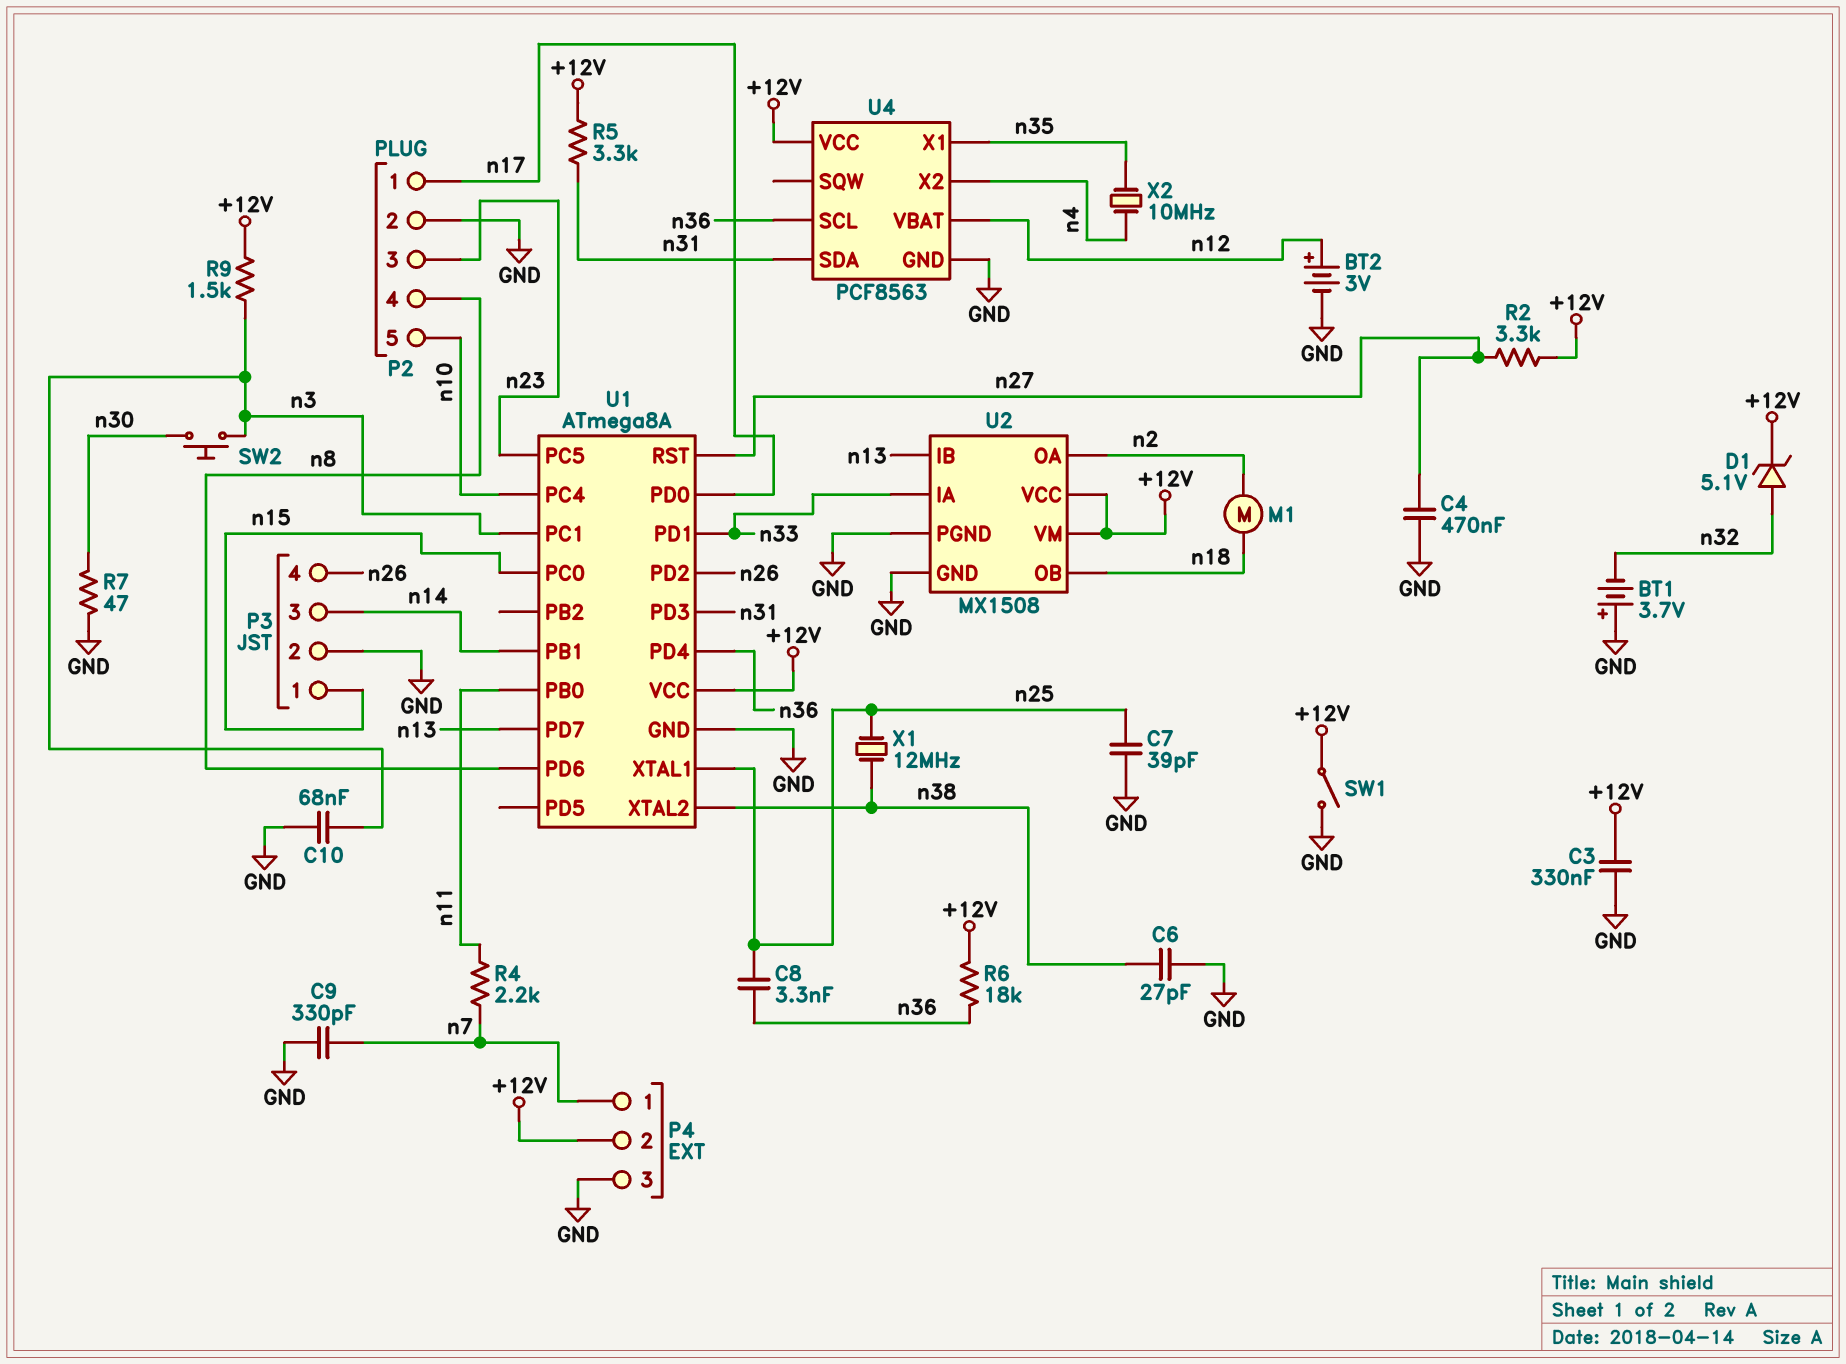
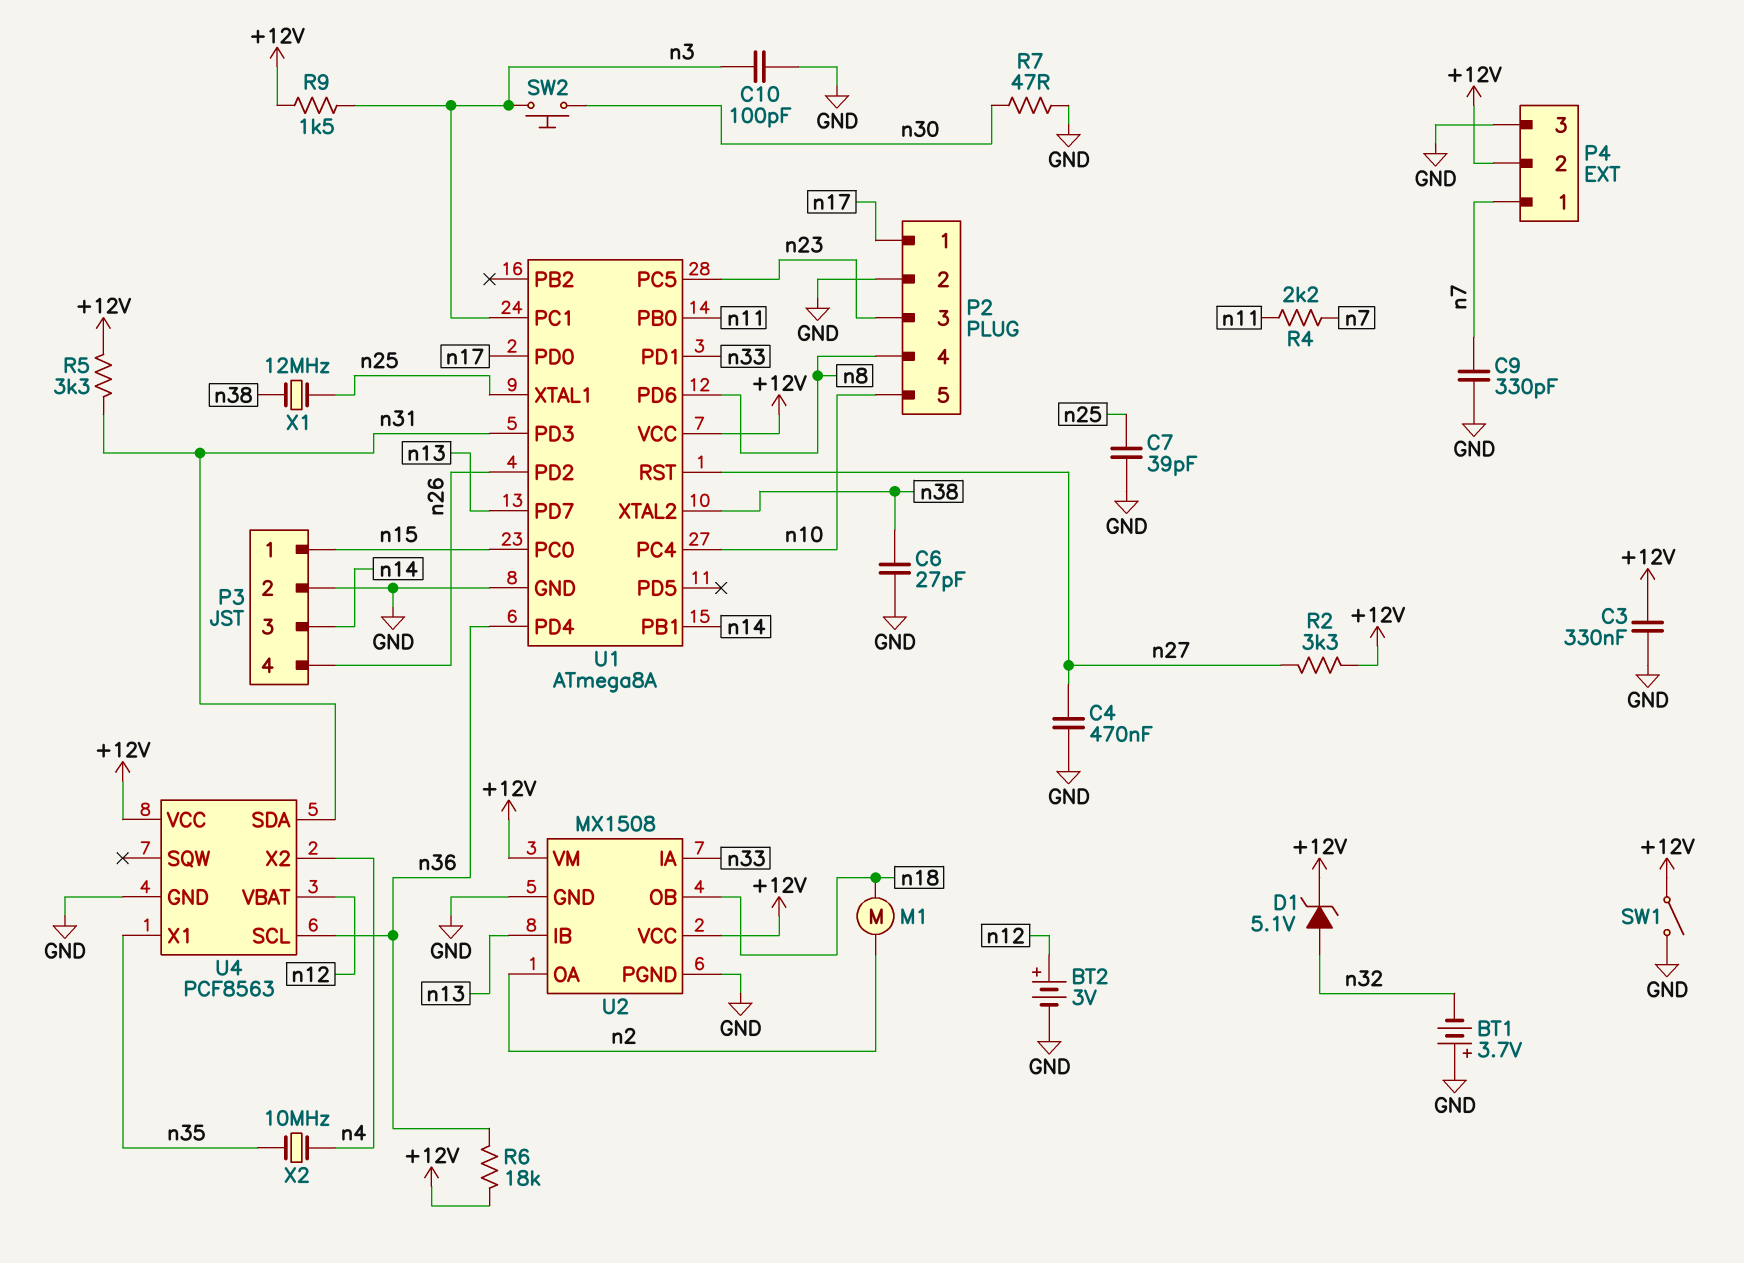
C8: 3.3nF (n25, n36) -> none
C10: 68nF (GND, n3) -> 100pF (GND, n3)

